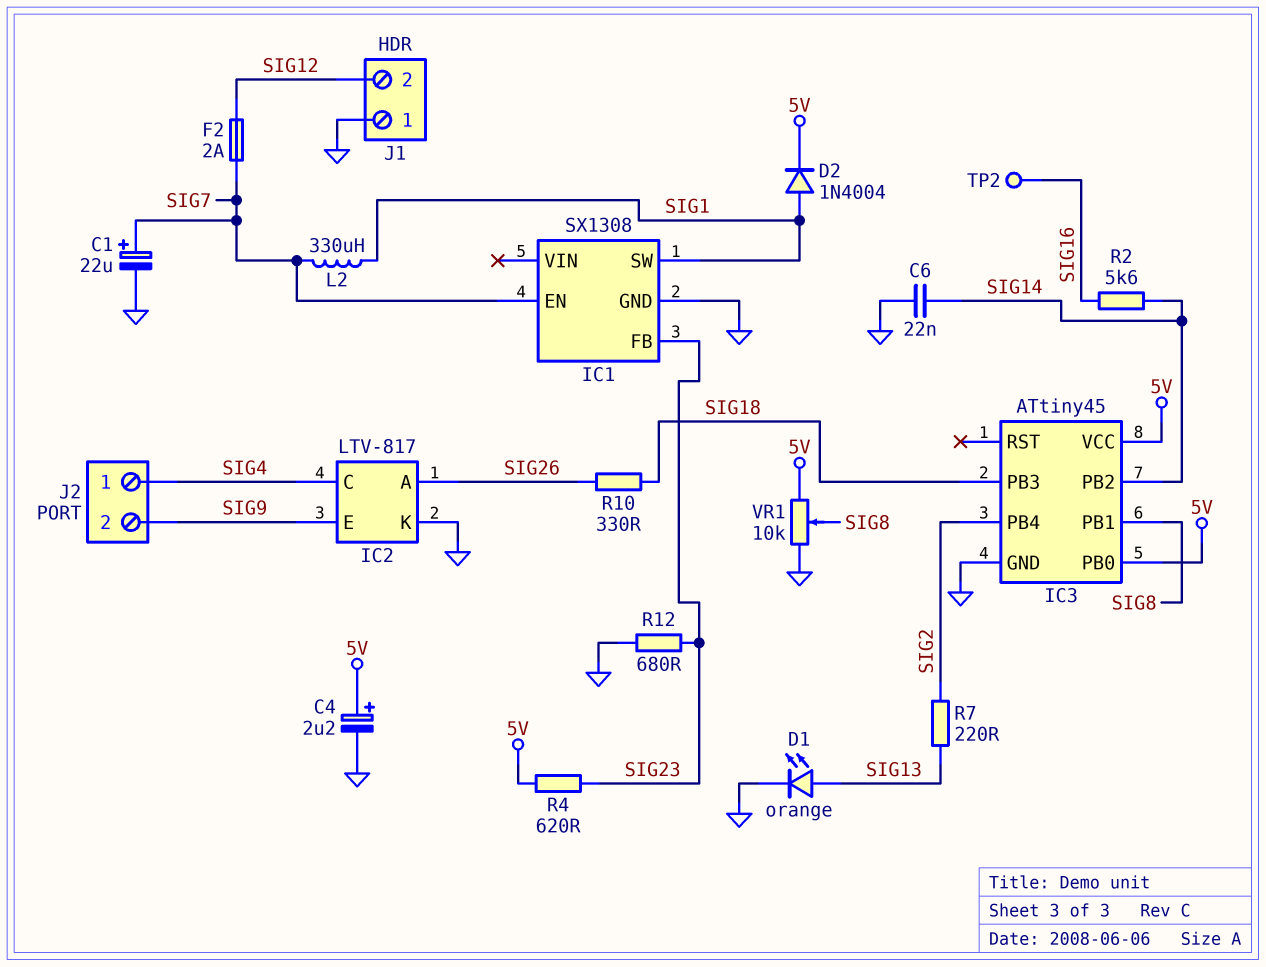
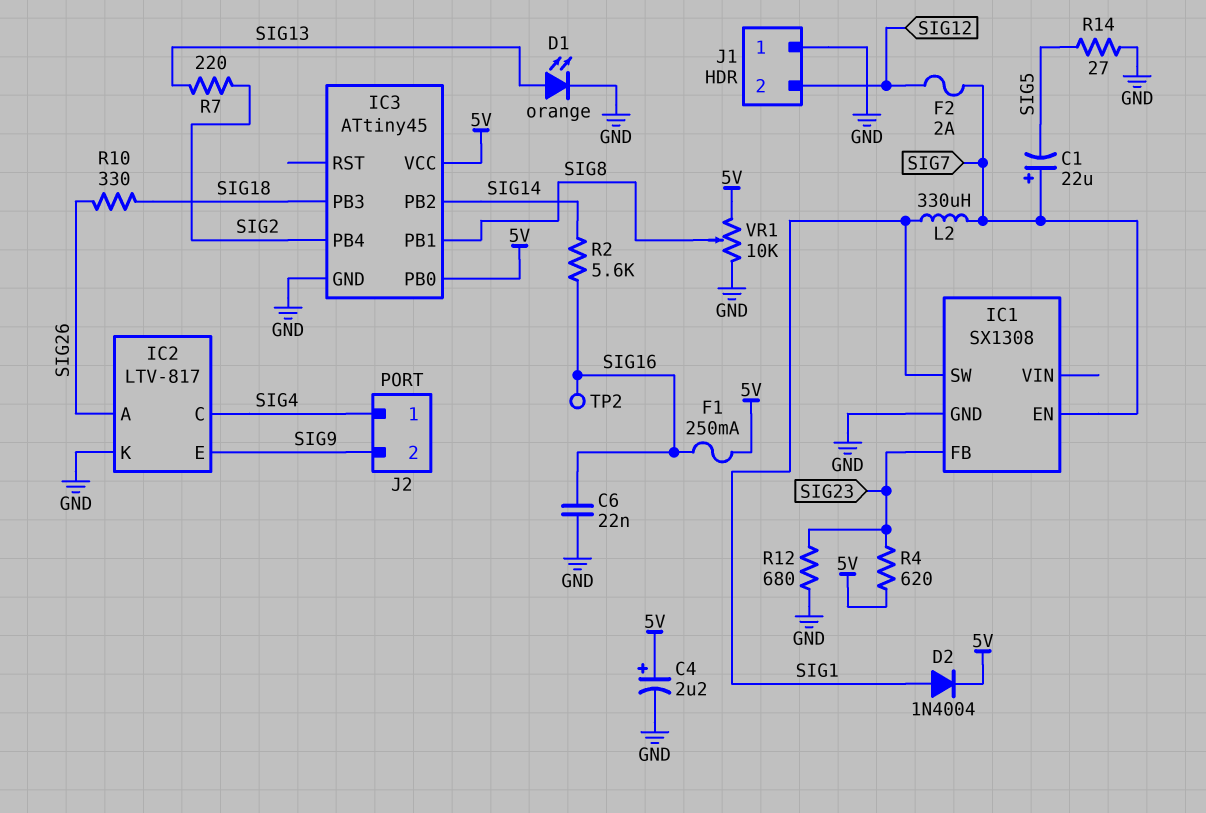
C1: 22uF (plus SIG7, minus GND) -> 22uF (plus SIG7, minus SIG5)
C6: 22nF (GND, SIG14) -> 22nF (GND, SIG16)
F1: none -> 250mA (5V, SIG16)
R14: none -> 27 (GND, SIG5)

